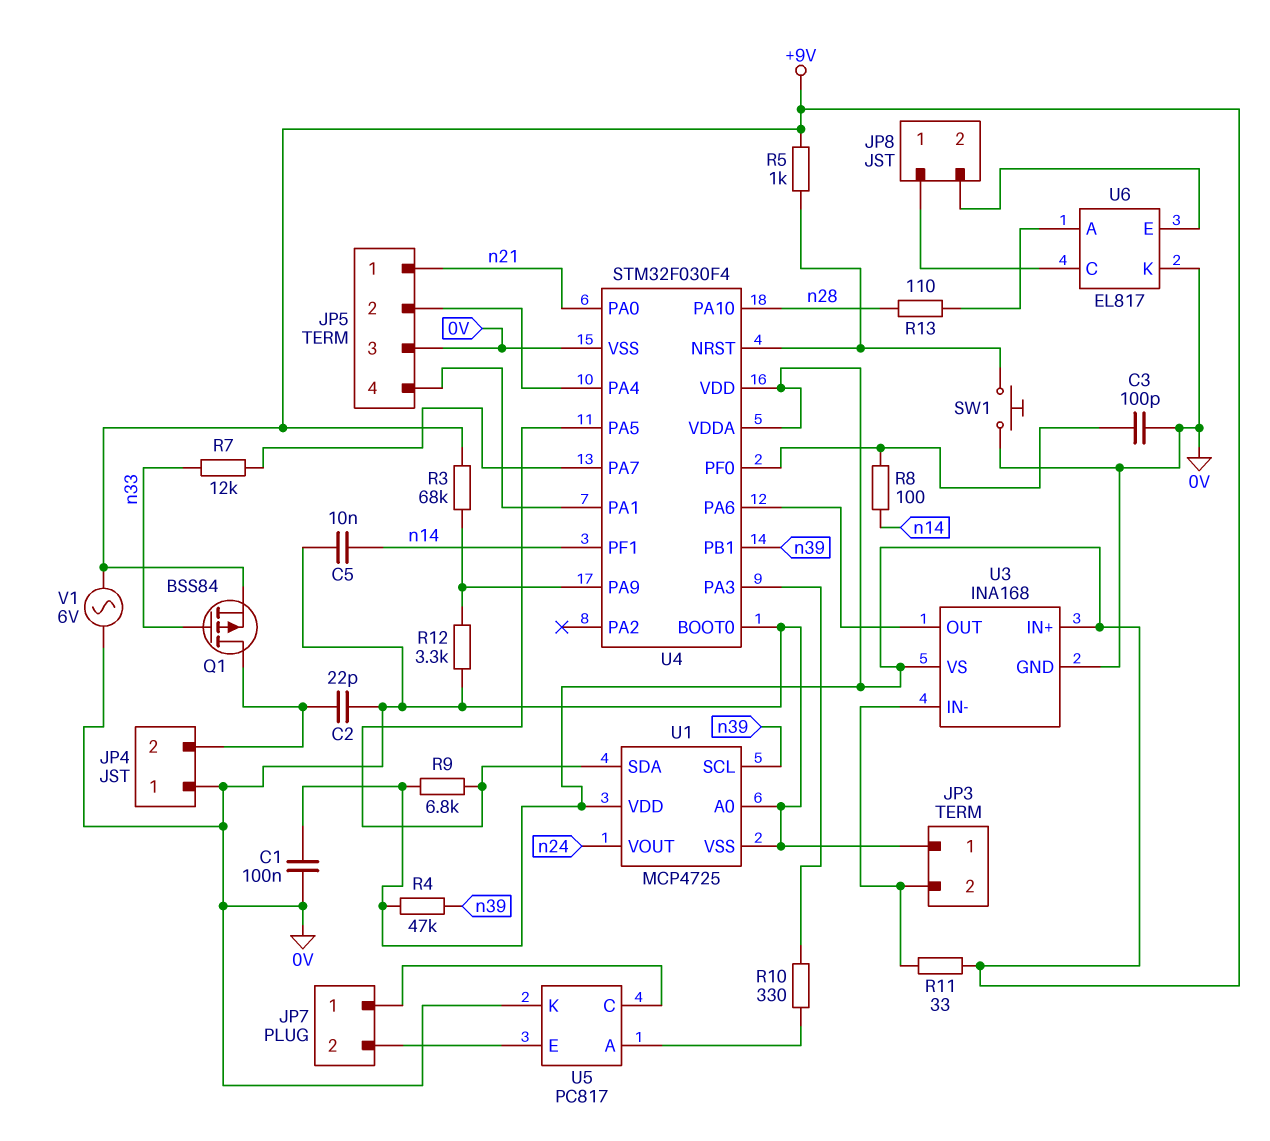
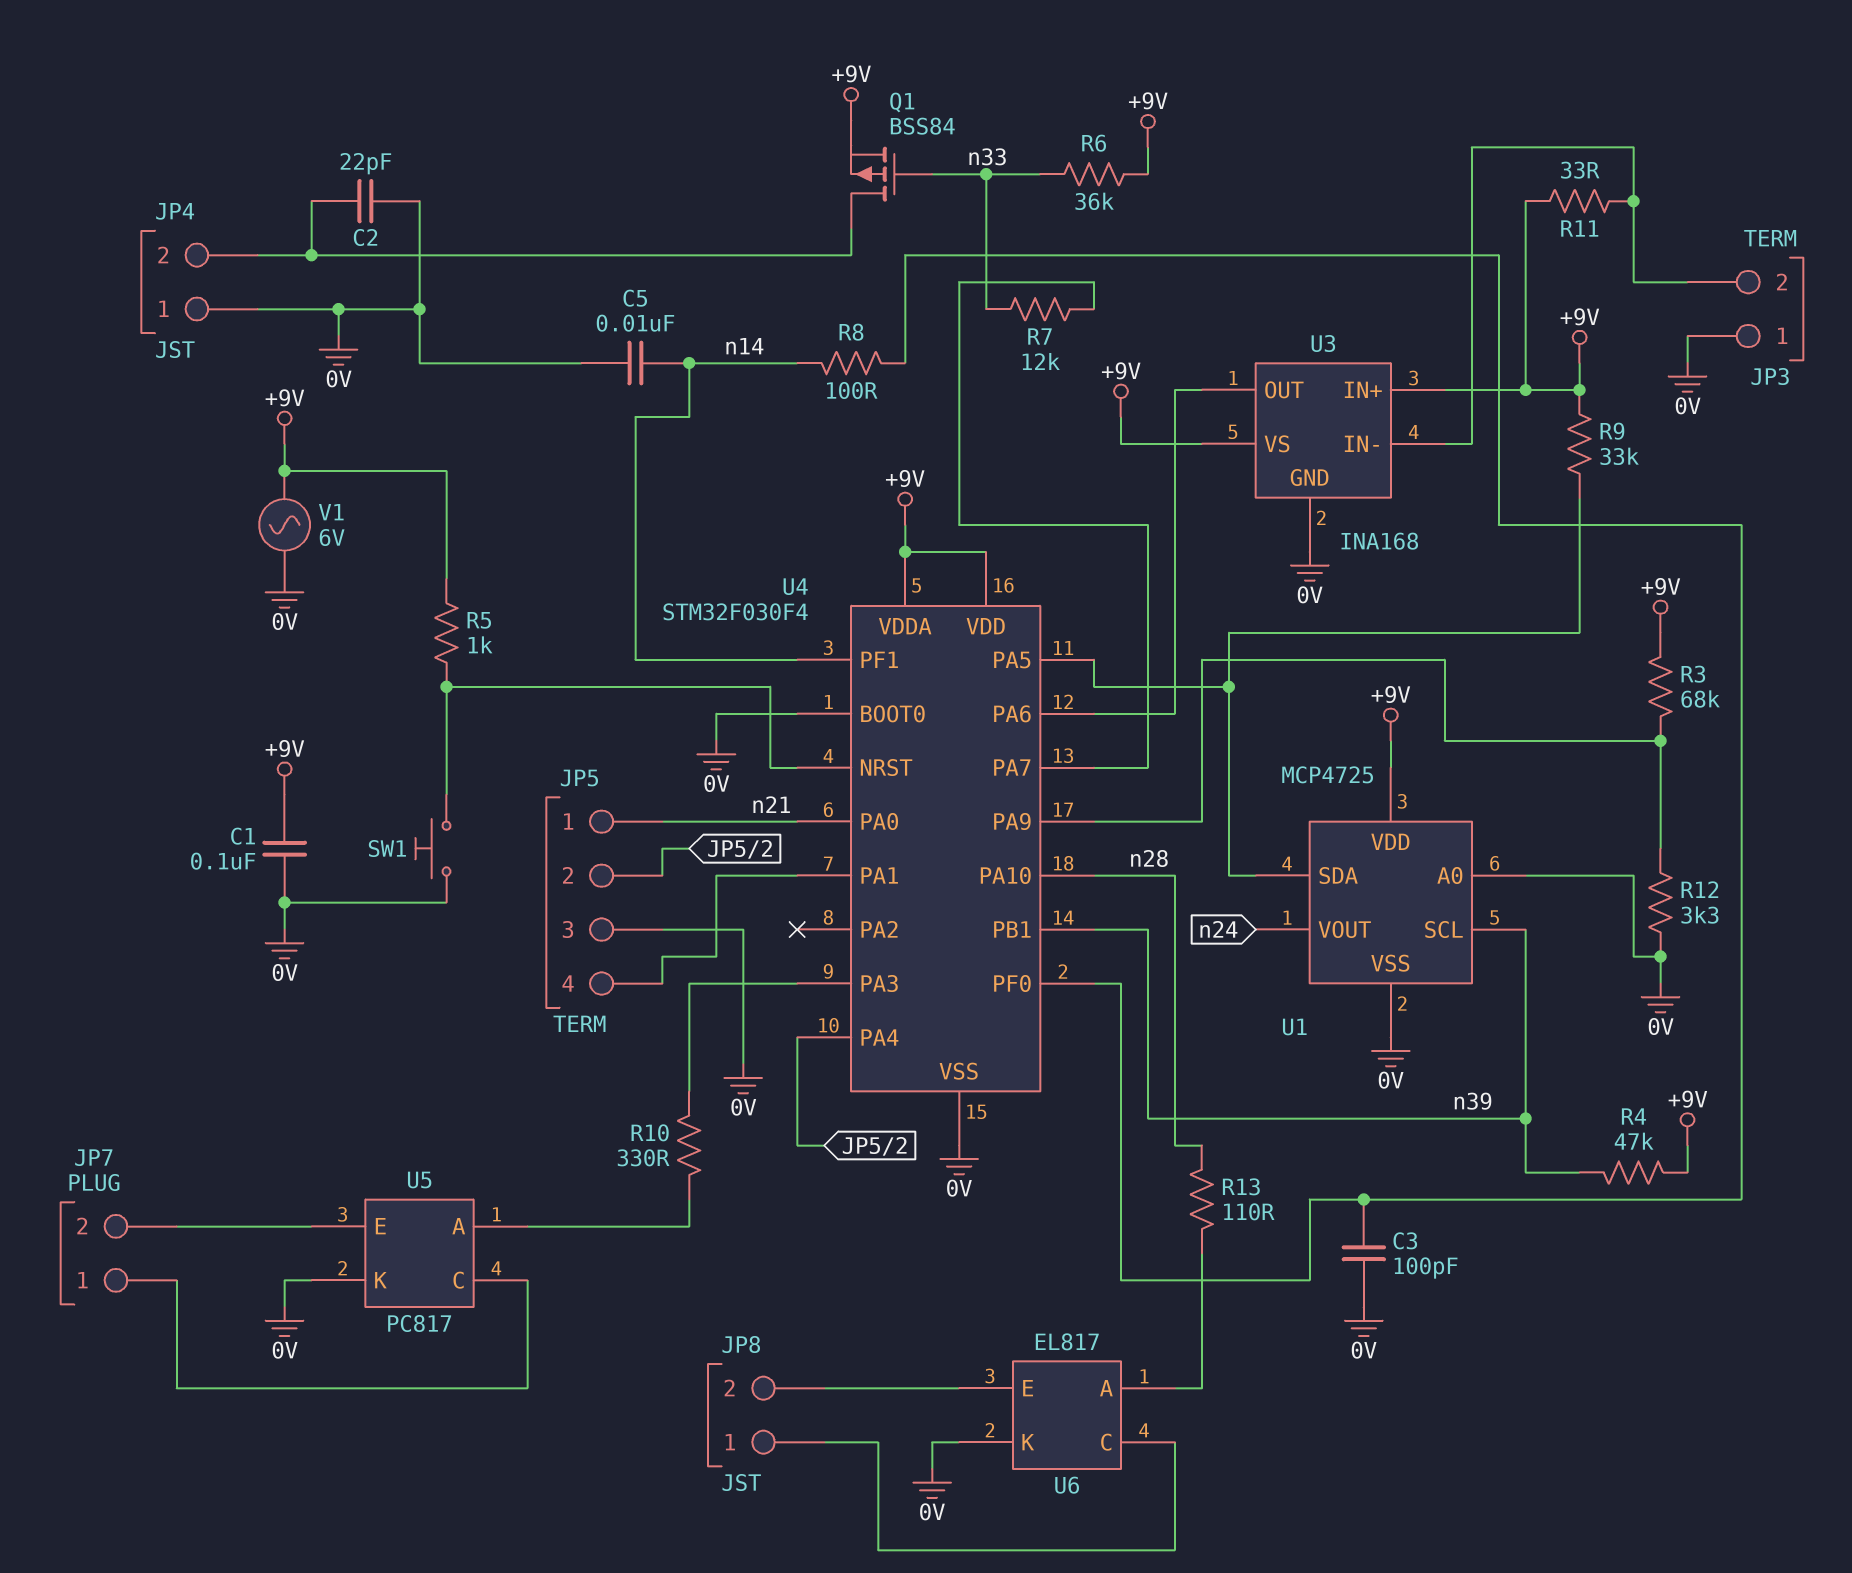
R6: none -> 36k (+9V, n33)
R9: 6.8k (+9V, U1/SDA) -> 33k (+9V, U1/SDA)

